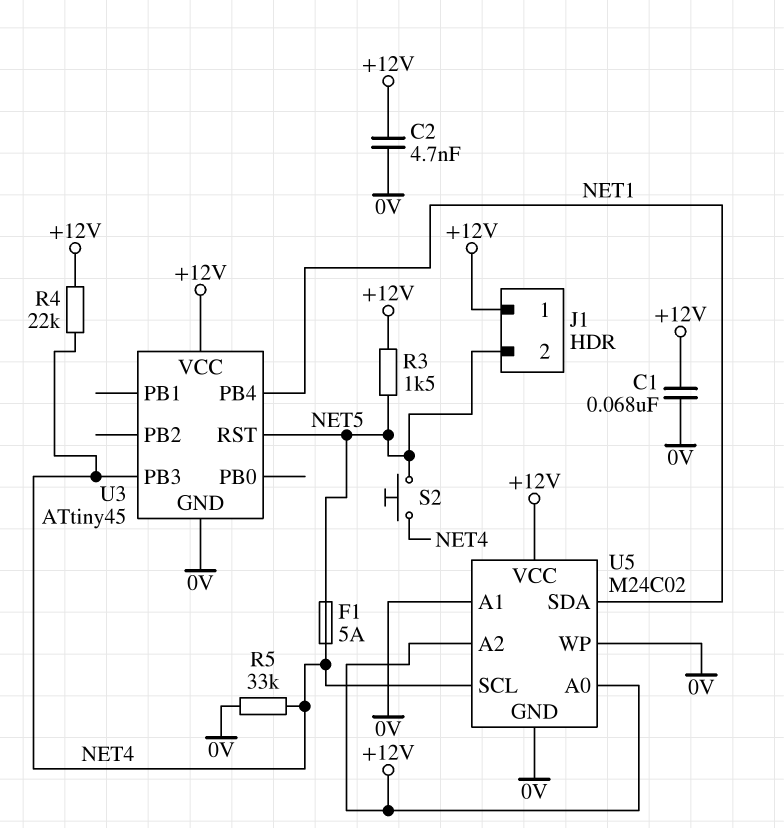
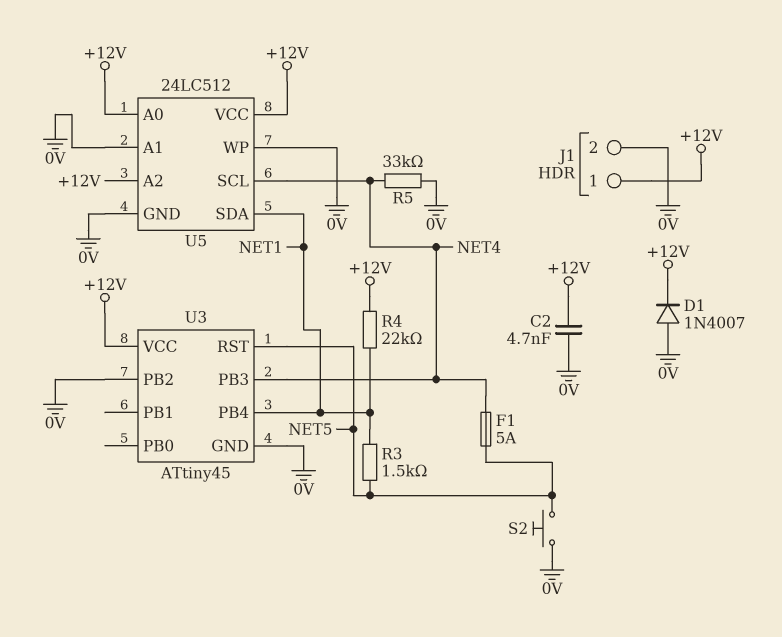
C1: 68nF (+12V, 0V) -> none
D1: none -> diode 1N4007 (A 0V, K +12V)
J1 pin 2: NET5 -> 0V
R3: 1.5k (+12V, NET5) -> 1.5k (NET1, NET5)
R4: 22k (+12V, NET4) -> 22k (+12V, NET1)
S2: button (NET4, NET5) -> button (0V, NET5)
U3 pin PB2: none -> 0V
U5: M24C02 -> 24LC512

